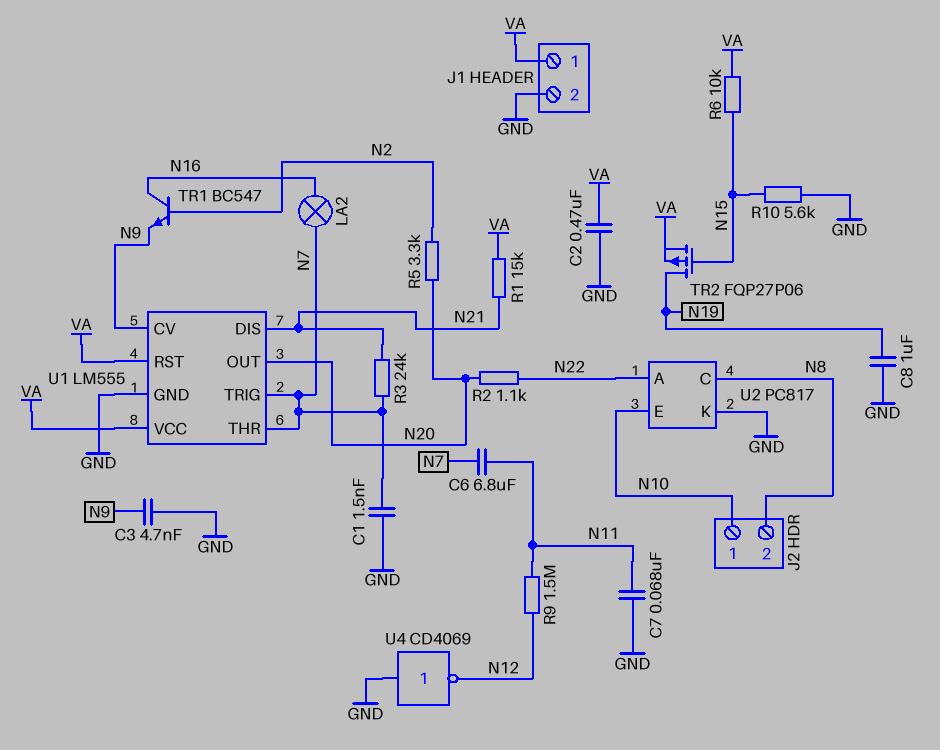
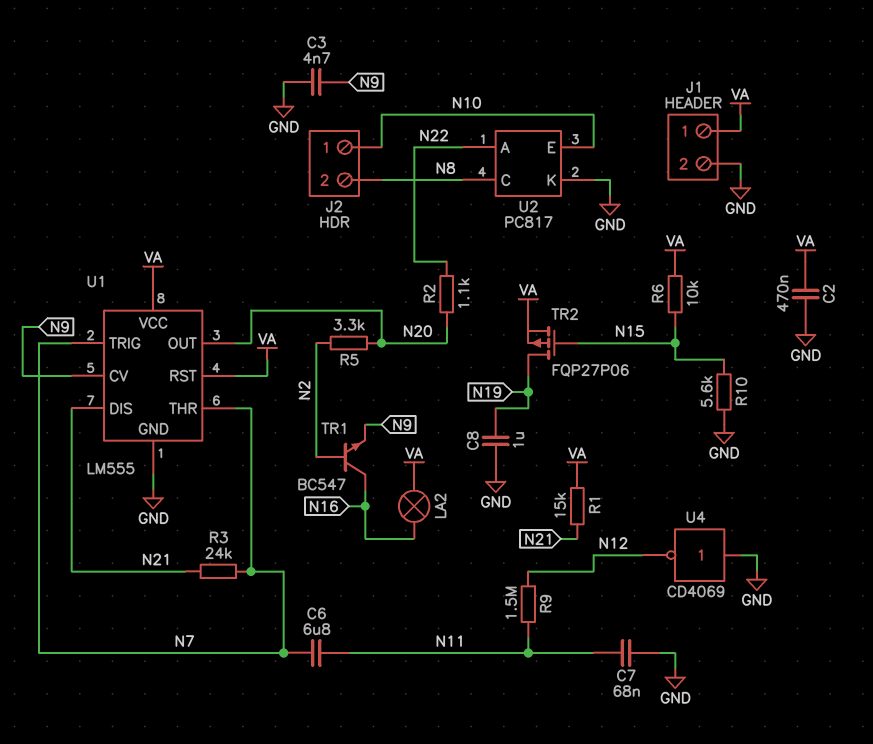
C1: 1.5nF (GND, N7) -> none
LA2: lamp (N7, N16) -> lamp (N16, VA)

